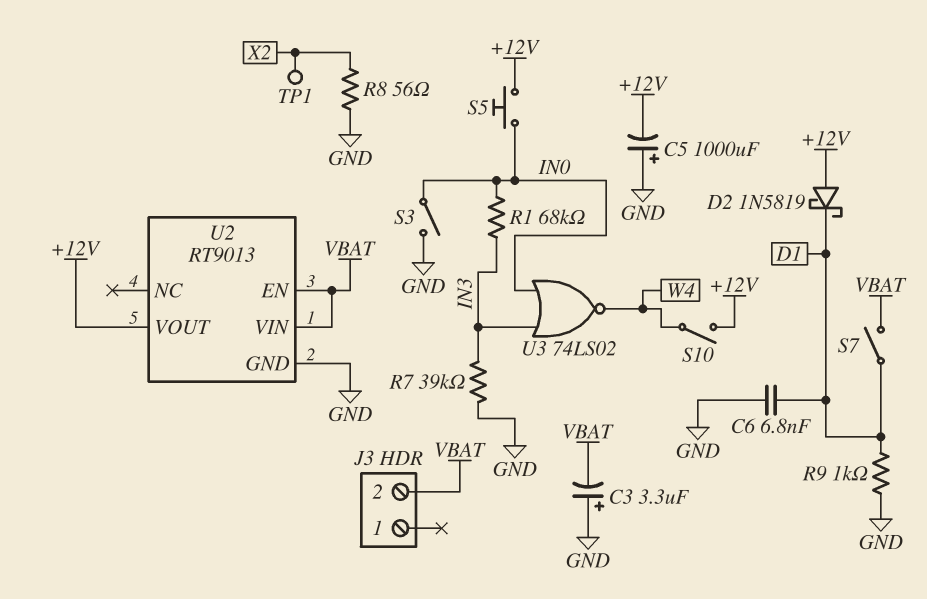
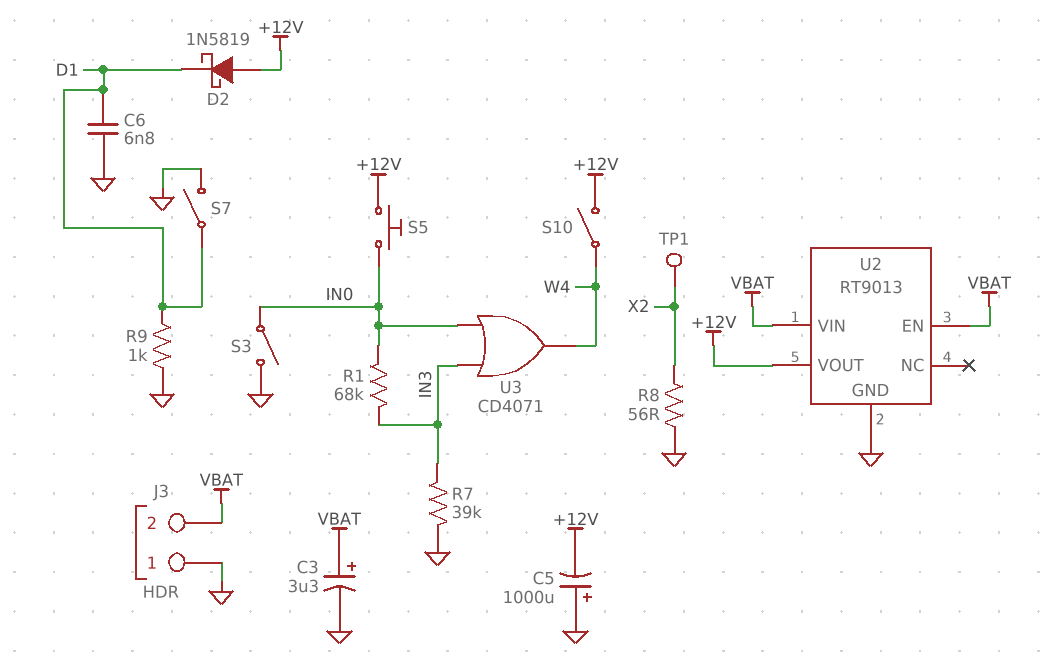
C3: 3.3uF (plus GND, minus VBAT) -> 3.3uF (plus VBAT, minus GND)
J3 pin 1: none -> GND
S7: switch (D1, VBAT) -> switch (D1, GND)
U3: NOR 74LS02 (in IN0, in IN3, out W4) -> OR CD4071 (in IN0, in IN3, out W4)

